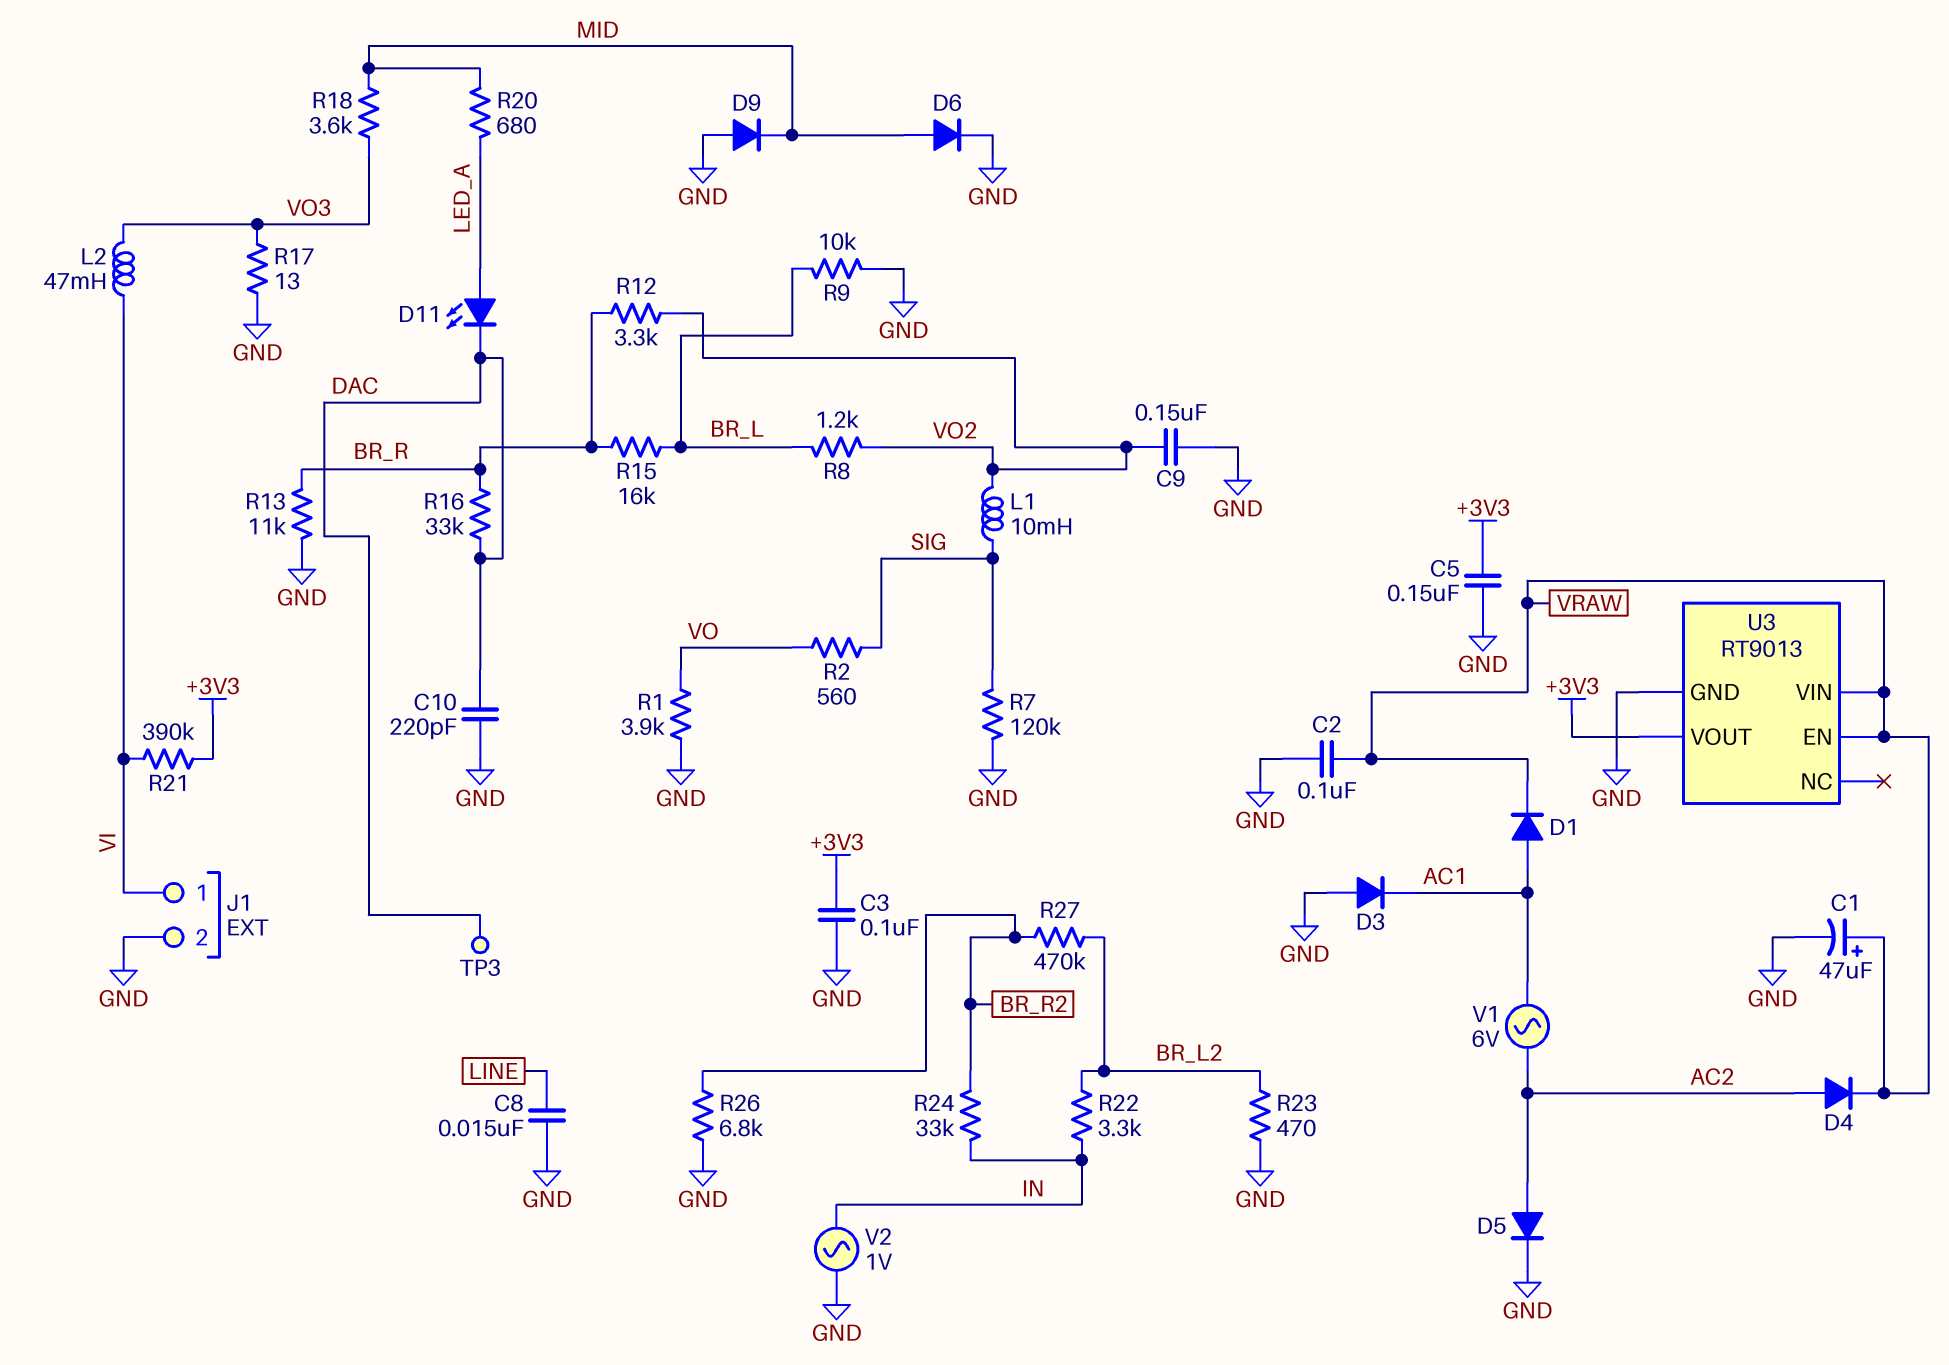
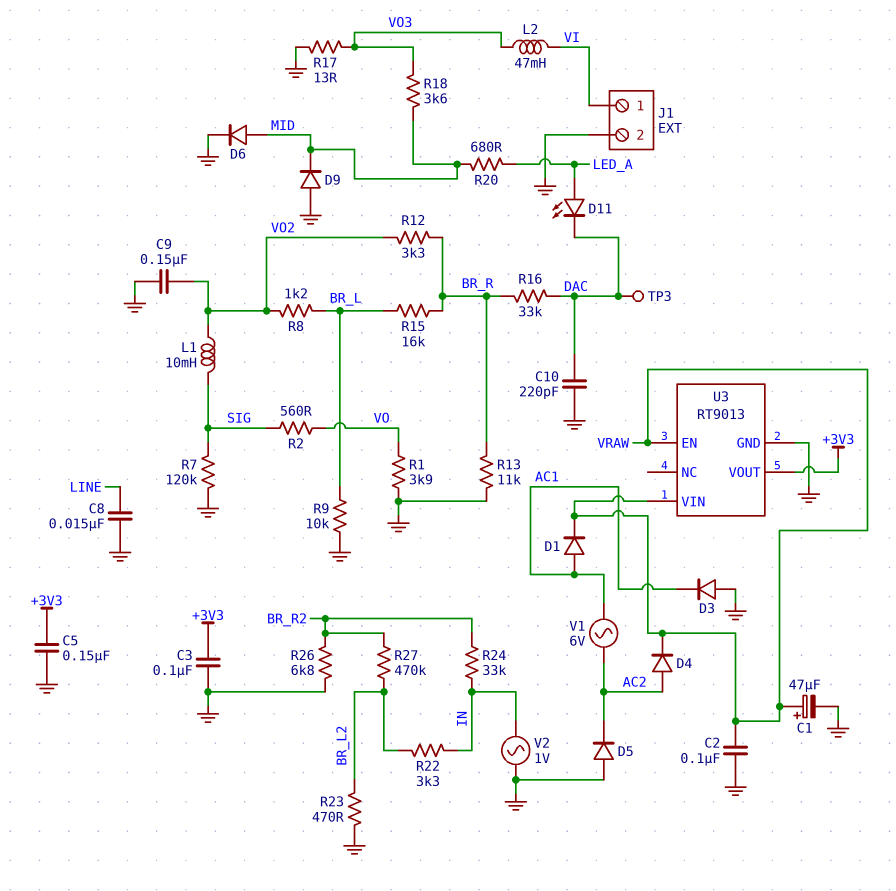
D5: diode (A AC2, K GND) -> diode (A GND, K AC2)
R21: 390k (+3V3, VI) -> none

